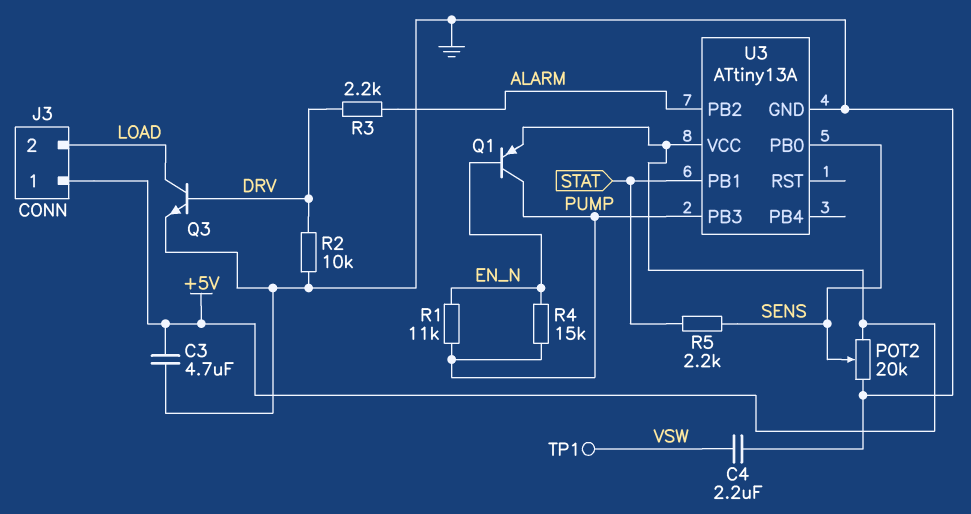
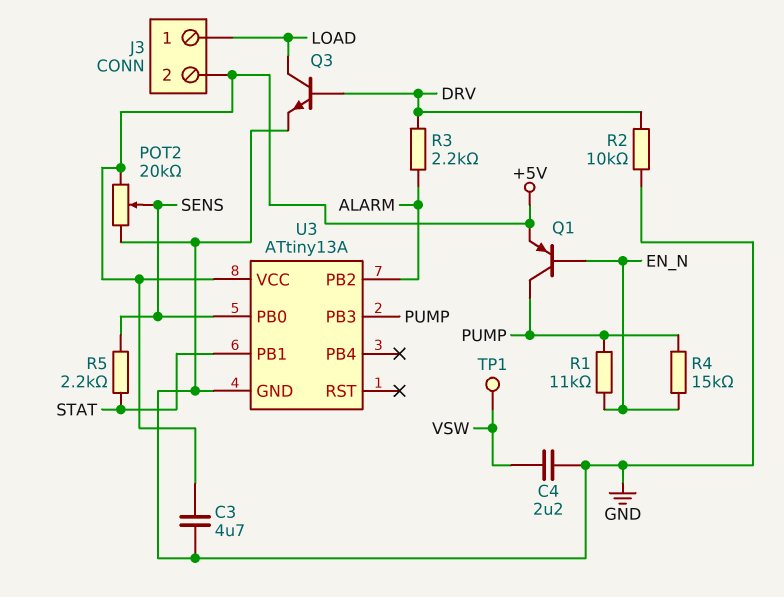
J3 pin 1: +5V -> LOAD
J3 pin 2: LOAD -> +5V

